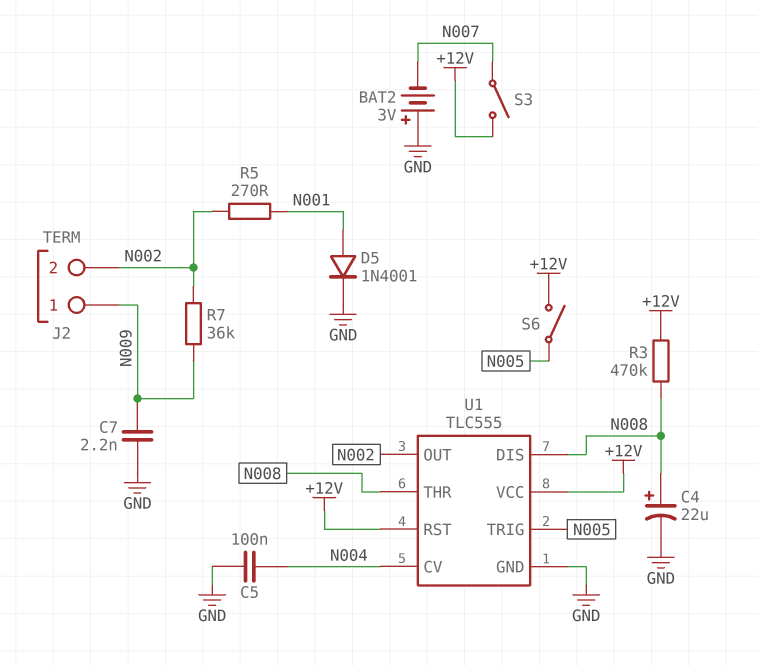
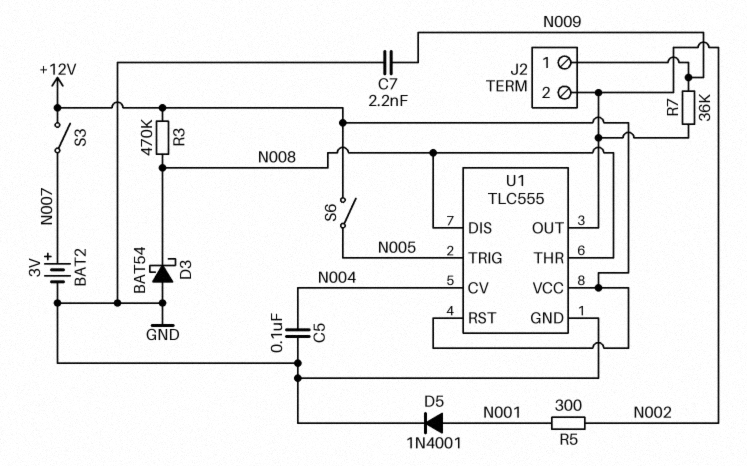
BAT2: 3V (plus GND, minus N007) -> 3V (plus N007, minus GND)
C4: 22uF (plus N008, minus GND) -> none
D3: none -> schottky BAT54 (A GND, K N008)
R5: 270 (N001, N002) -> 300 (N001, N002)

